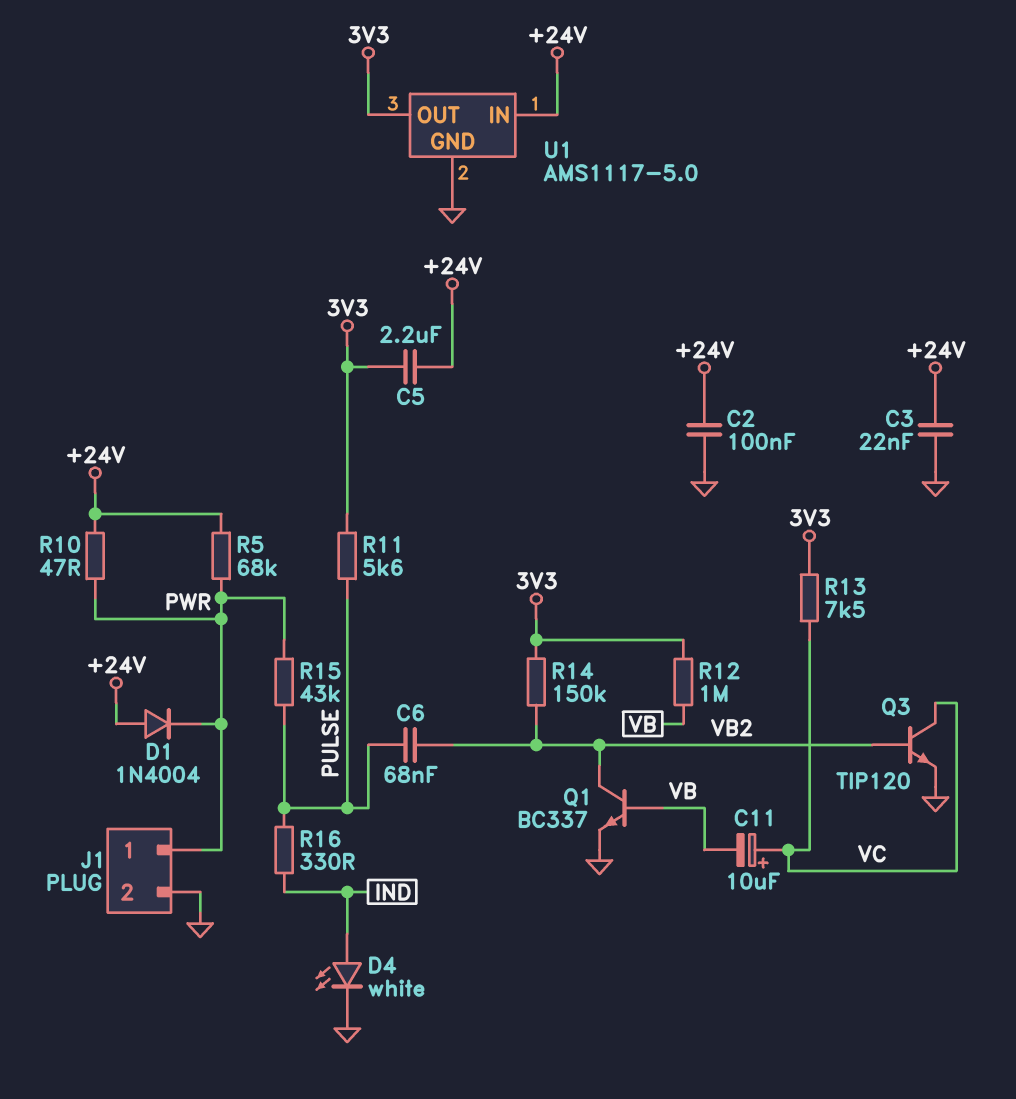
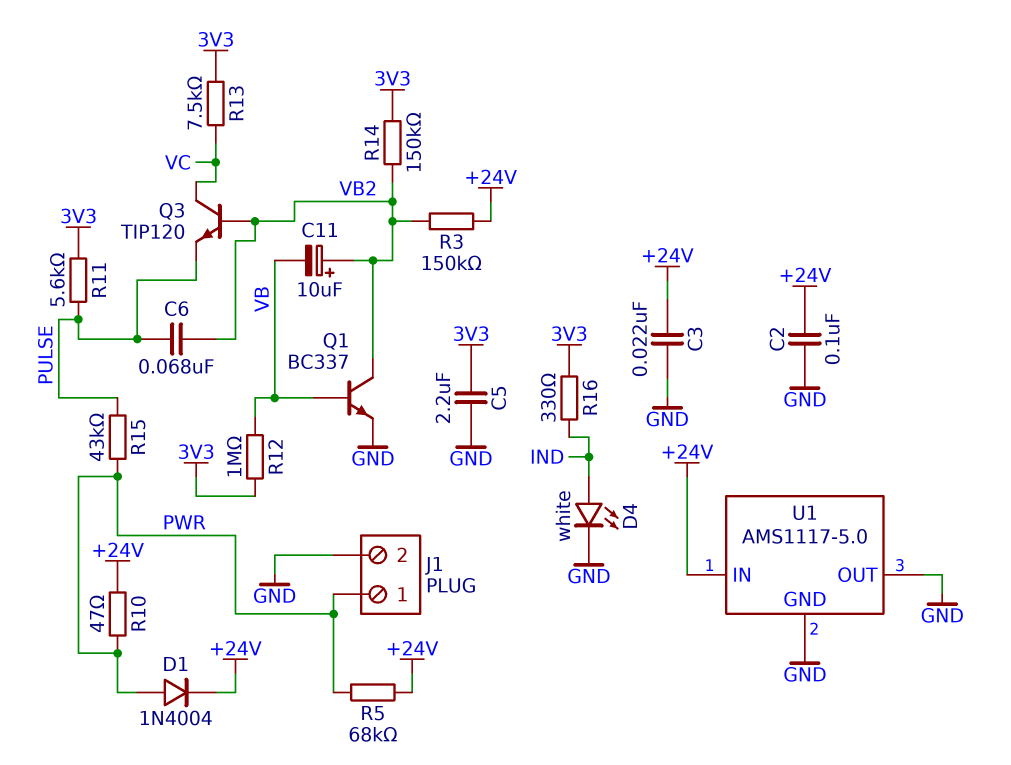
C5: 2.2uF (+24V, 3V3) -> 2.2uF (3V3, GND)
C11: 10uF (plus VC, minus VB) -> 10uF (plus VB2, minus VB)
D1: diode 1N4004 (A +24V, K PWR) -> diode 1N4004 (A PWR, K +24V)
Q3: NPN TIP120 (B VB2, C VC, E GND) -> NPN TIP120 (B VB2, C VC, E PULSE)
R3: none -> 150k (+24V, VB2)
R16: 330 (IND, PULSE) -> 330 (3V3, IND)
U1 pin OUT: 3V3 -> GND

